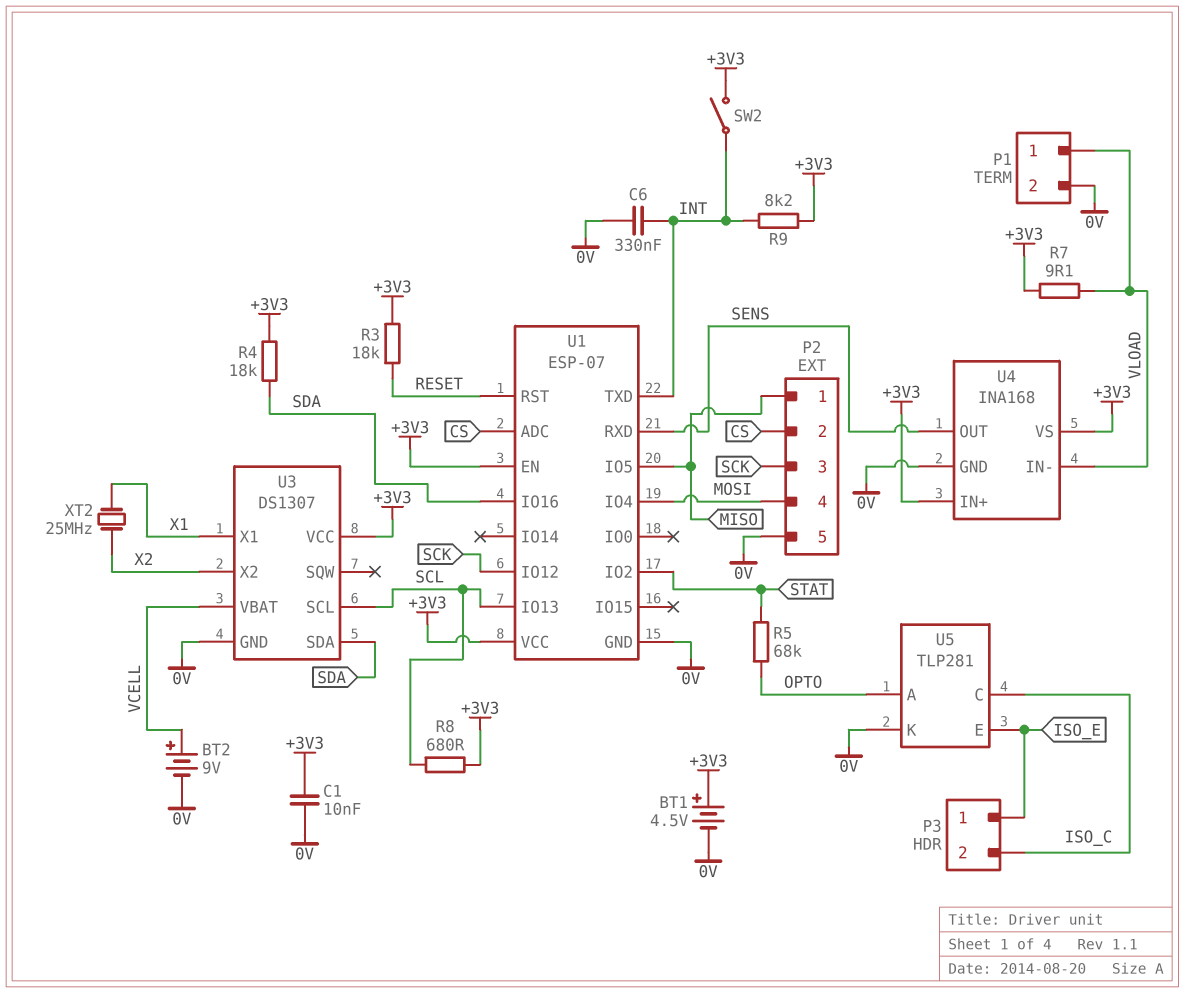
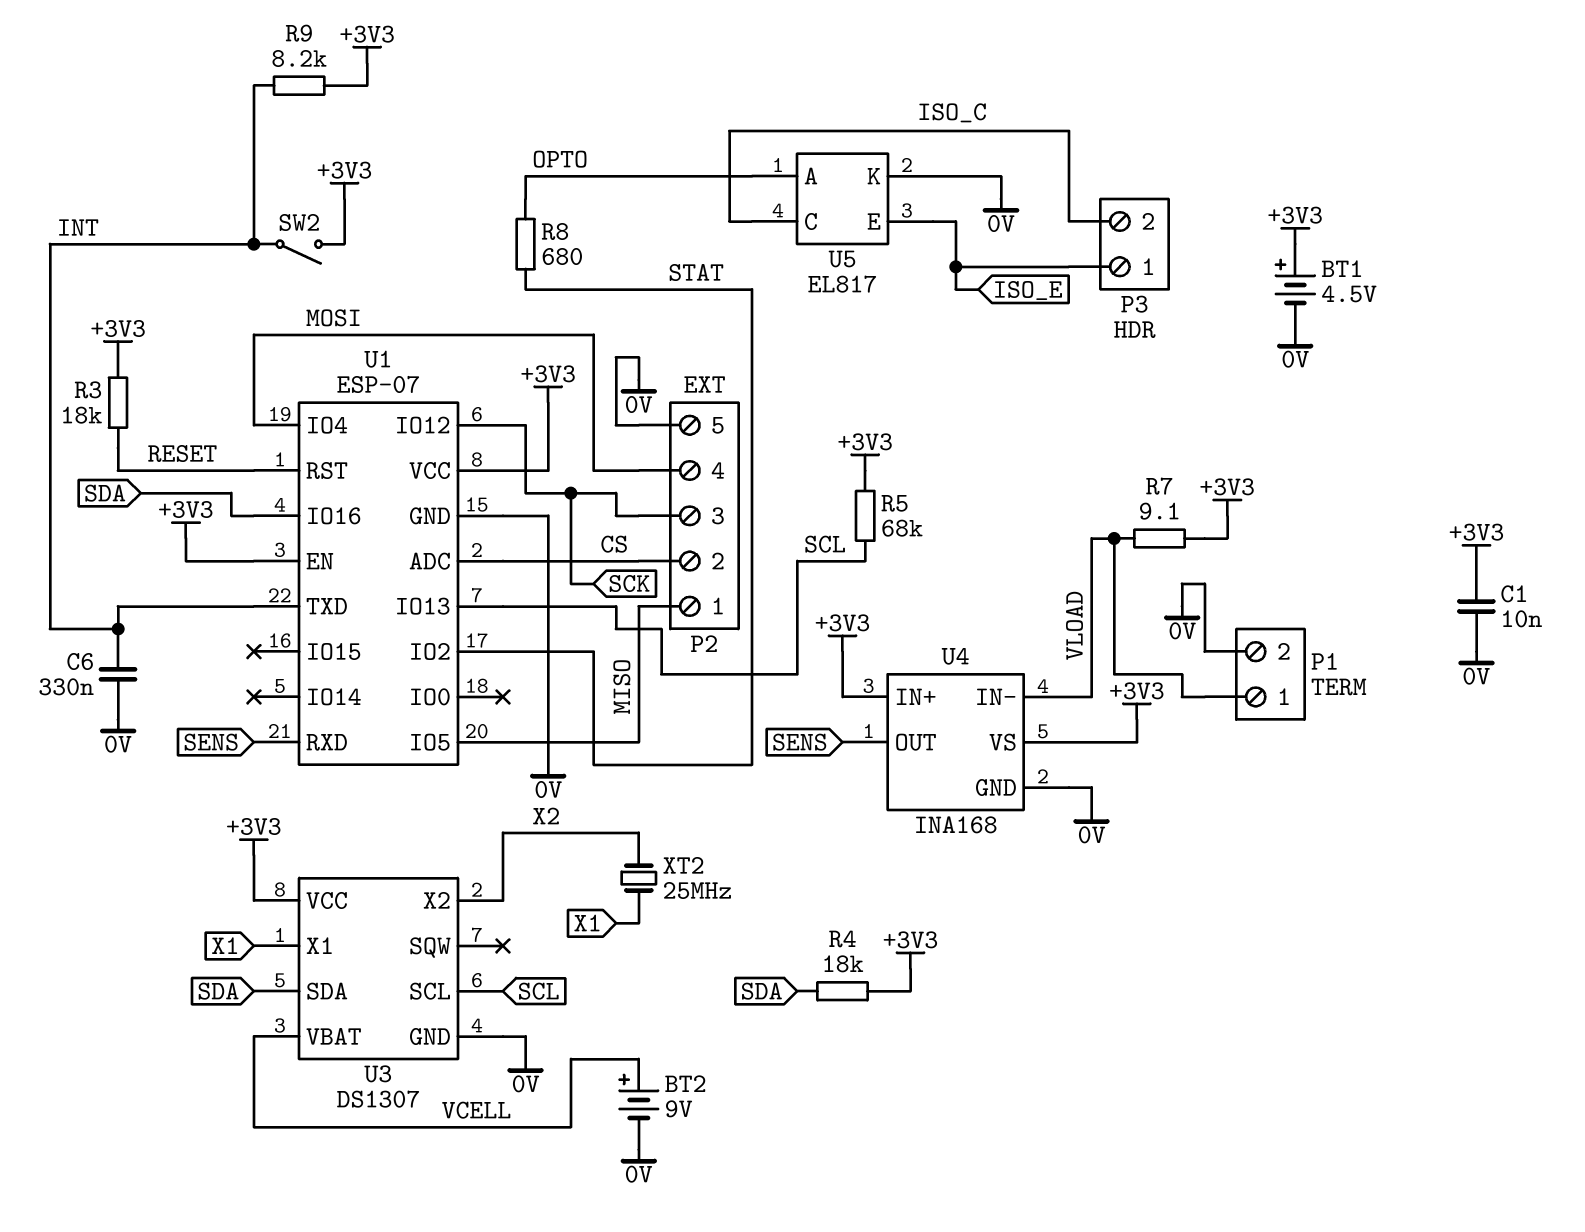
R5: 68k (OPTO, STAT) -> 68k (+3V3, SCL)
R8: 680 (+3V3, SCL) -> 680 (OPTO, STAT)
U5: TLP281 -> EL817

